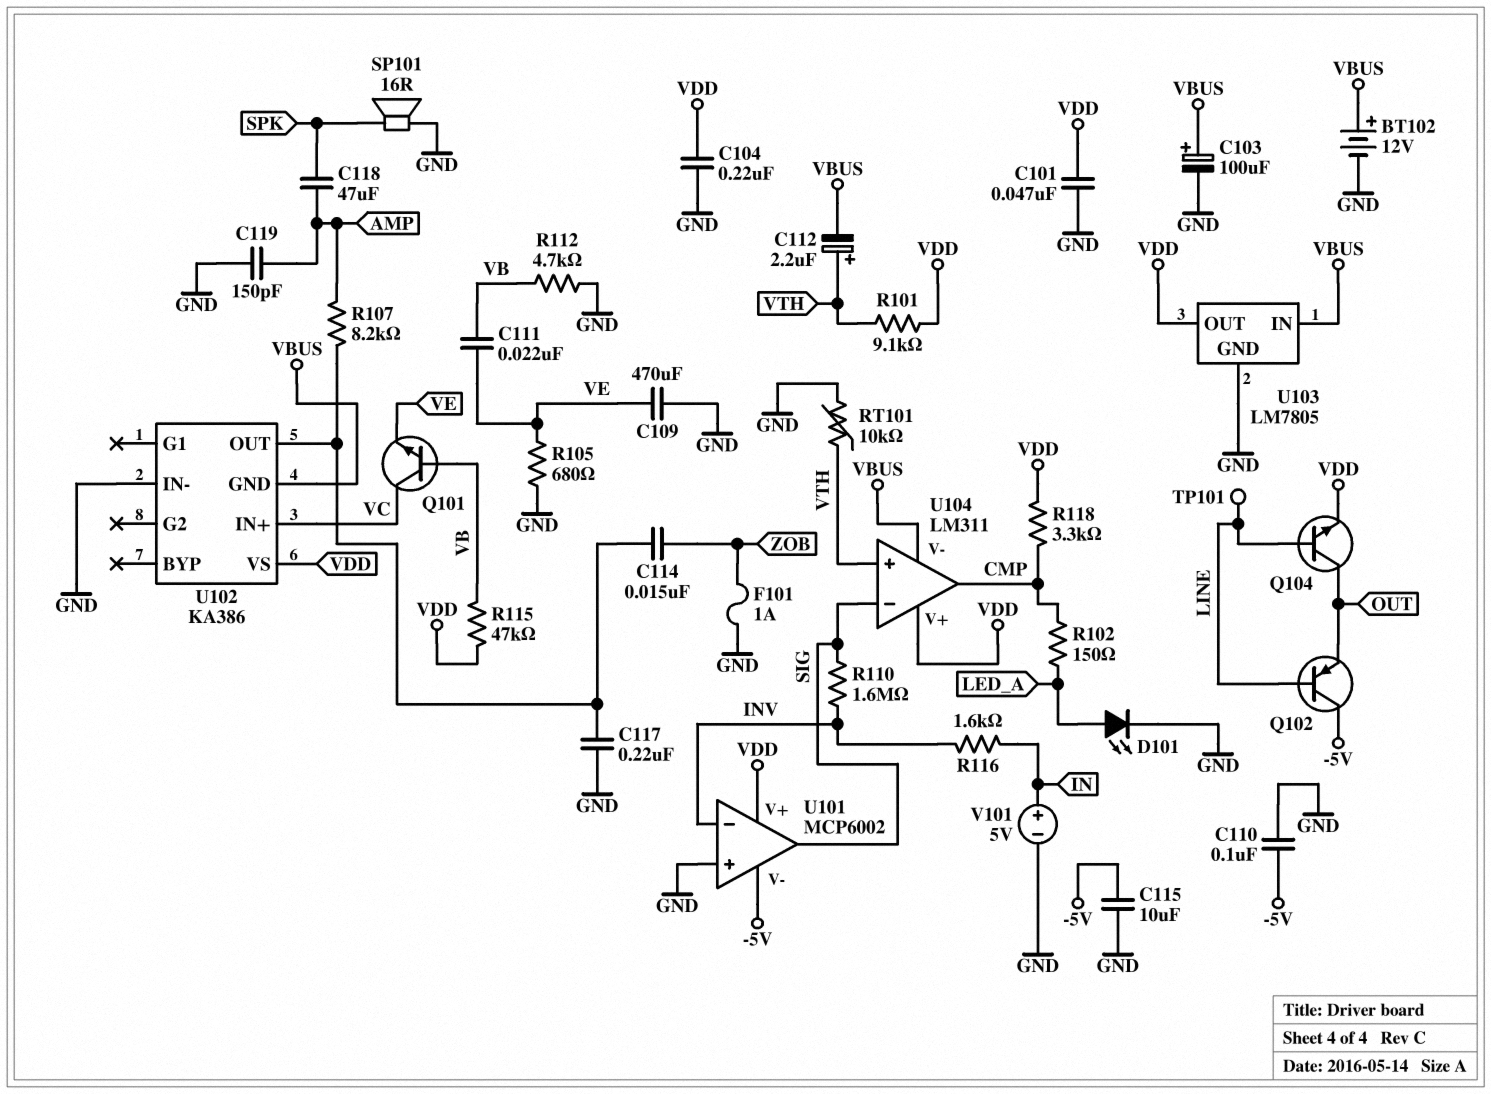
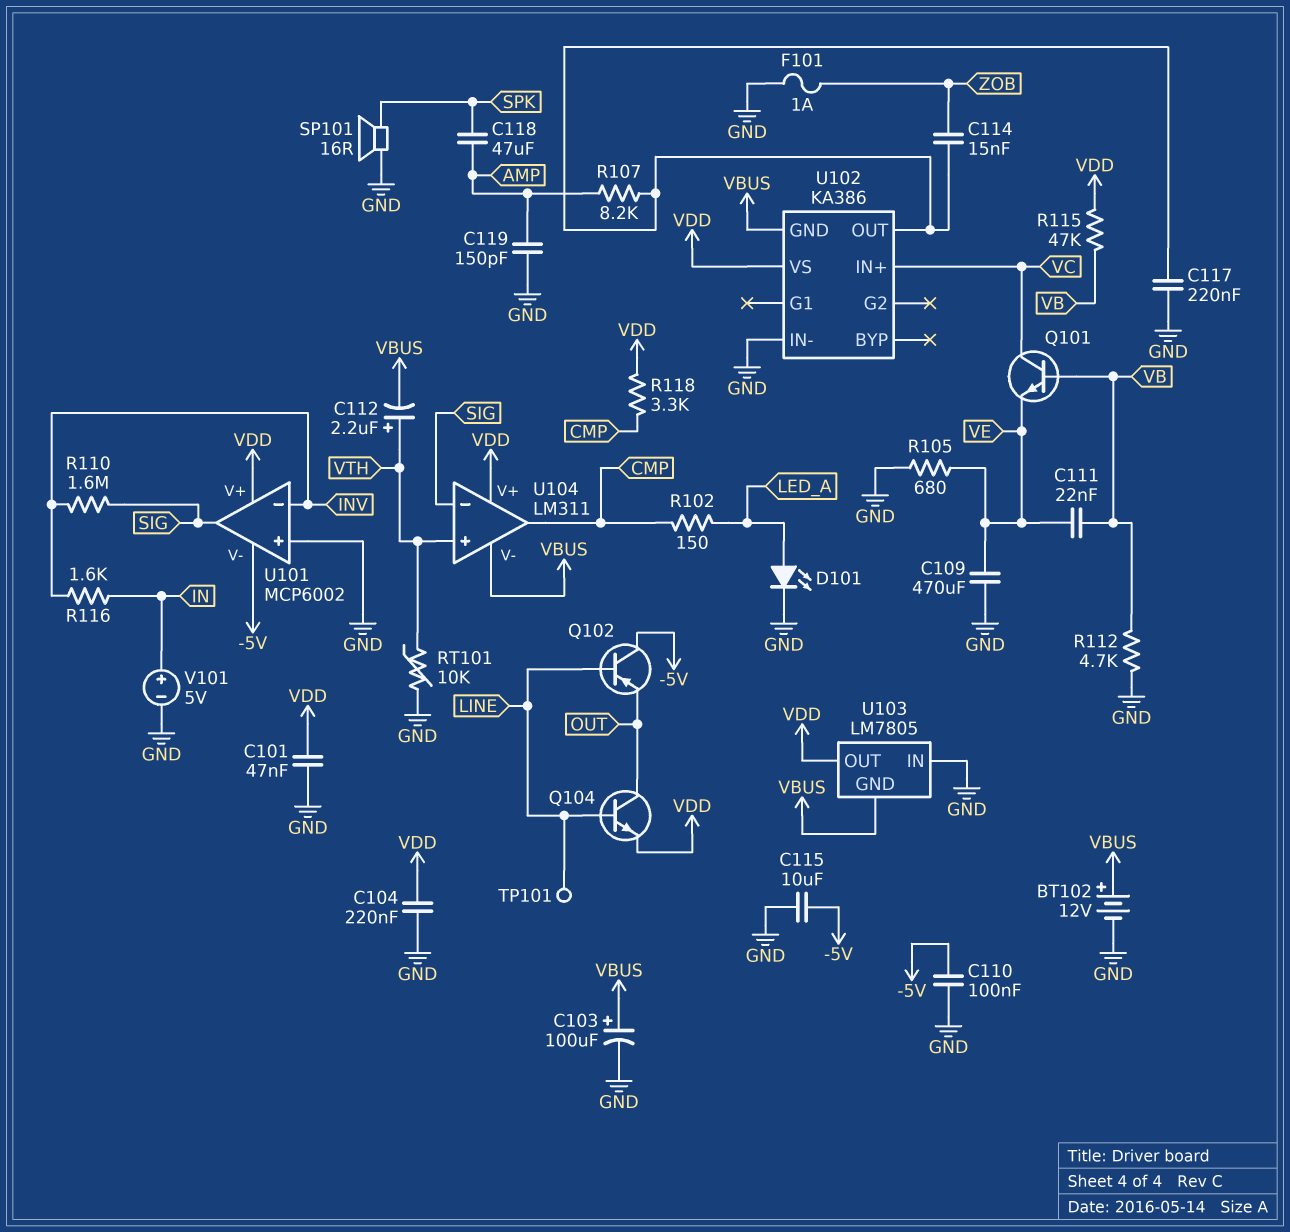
R101: 9.1k (VDD, VTH) -> none
U103 pin GND: GND -> VBUS
U103 pin IN: VBUS -> GND

